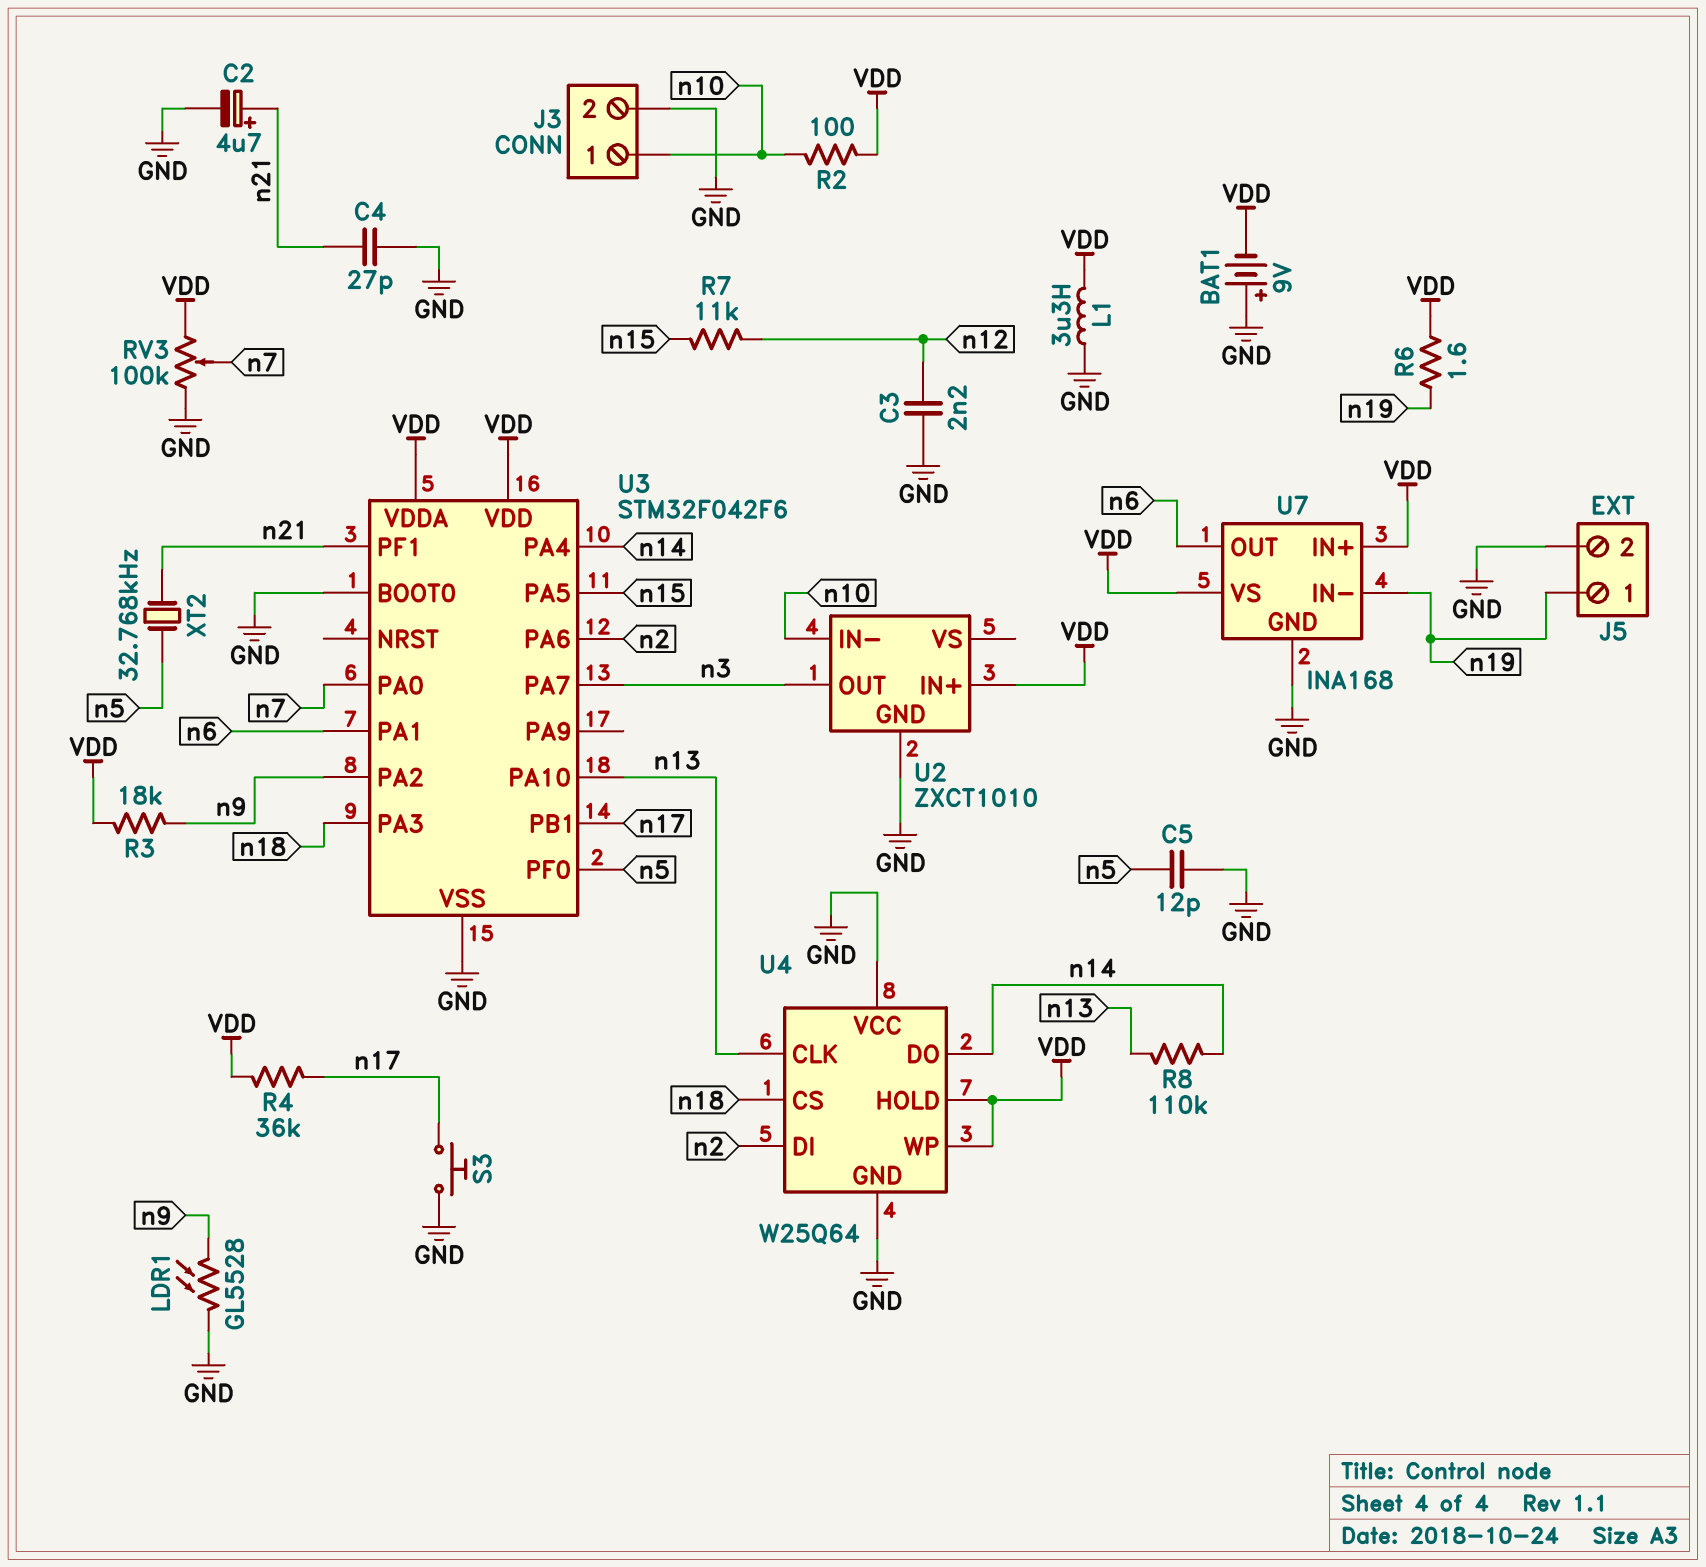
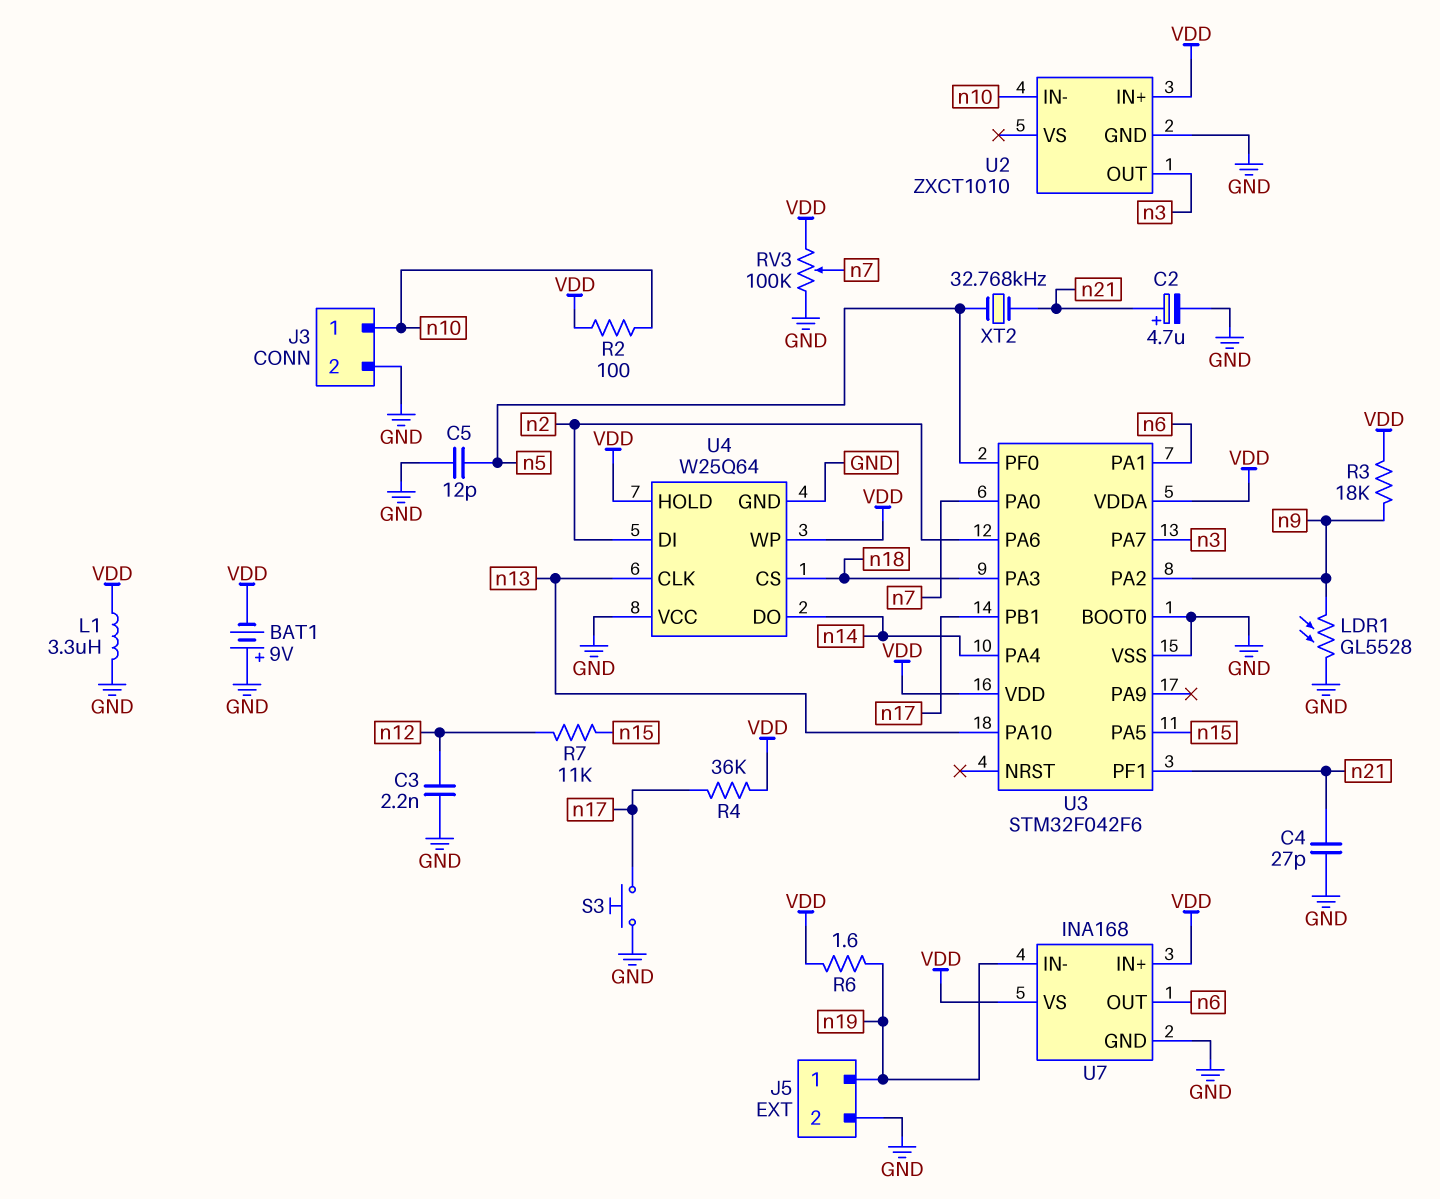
R8: 110k (n13, n14) -> none

